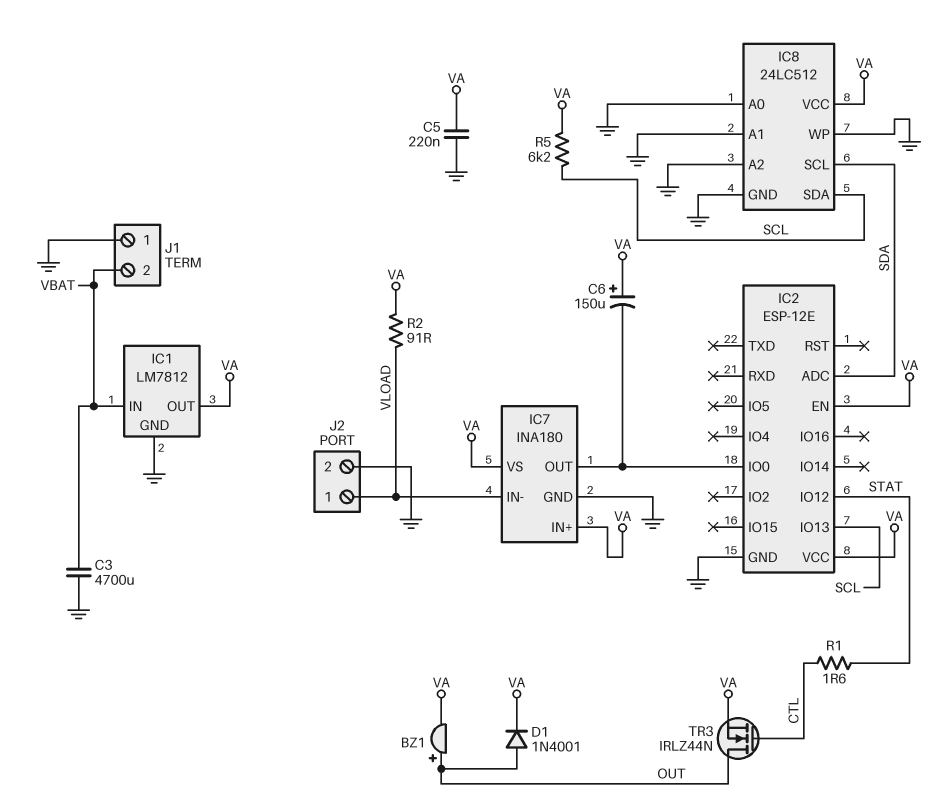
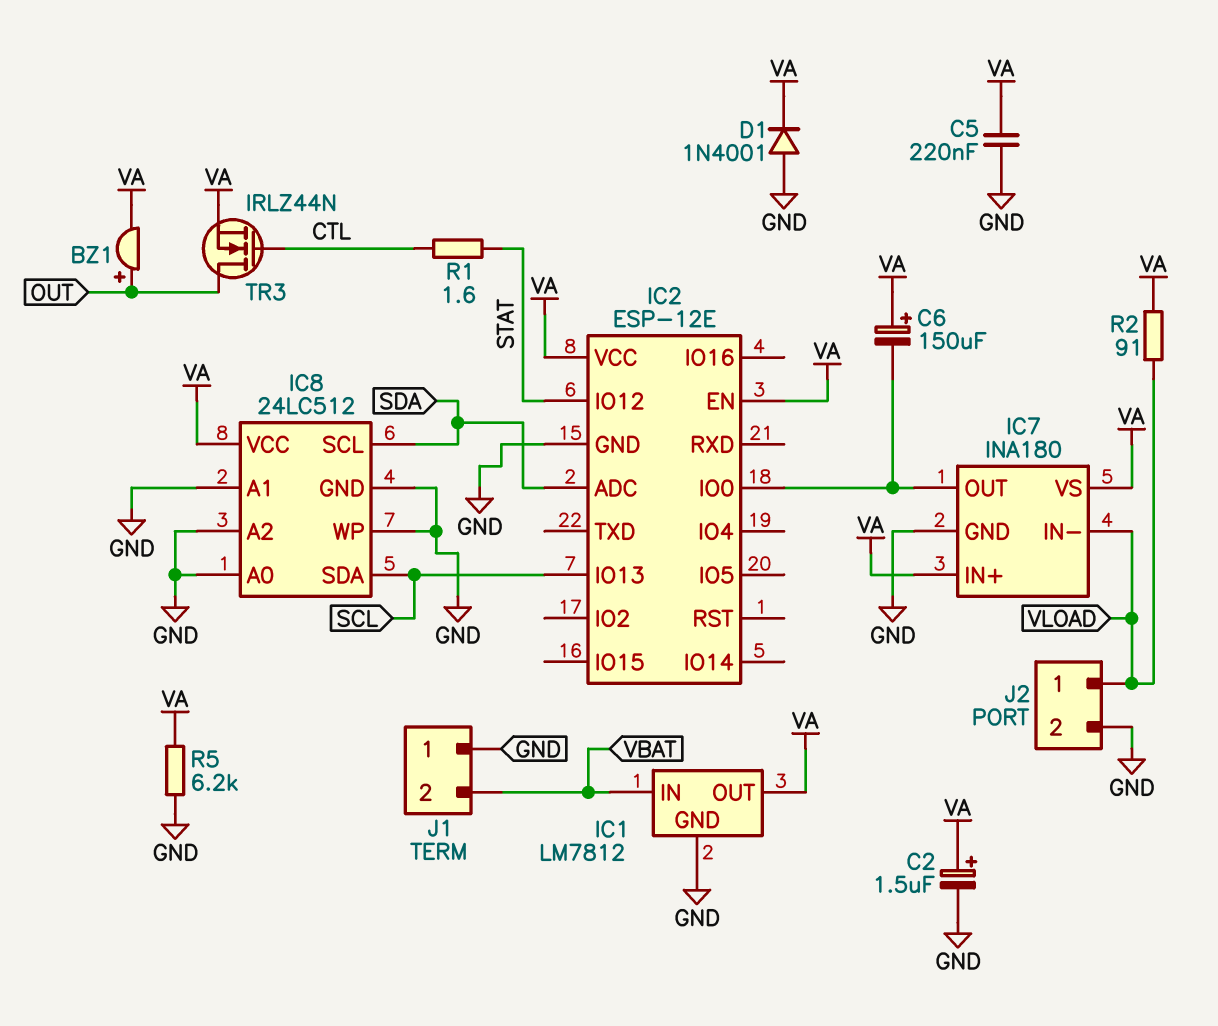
C2: none -> 1.5uF (plus VA, minus GND)
C3: 4700uF (GND, VBAT) -> none
D1: diode 1N4001 (A OUT, K VA) -> diode 1N4001 (A GND, K VA)
R5: 6.2k (SCL, VA) -> 6.2k (GND, VA)

